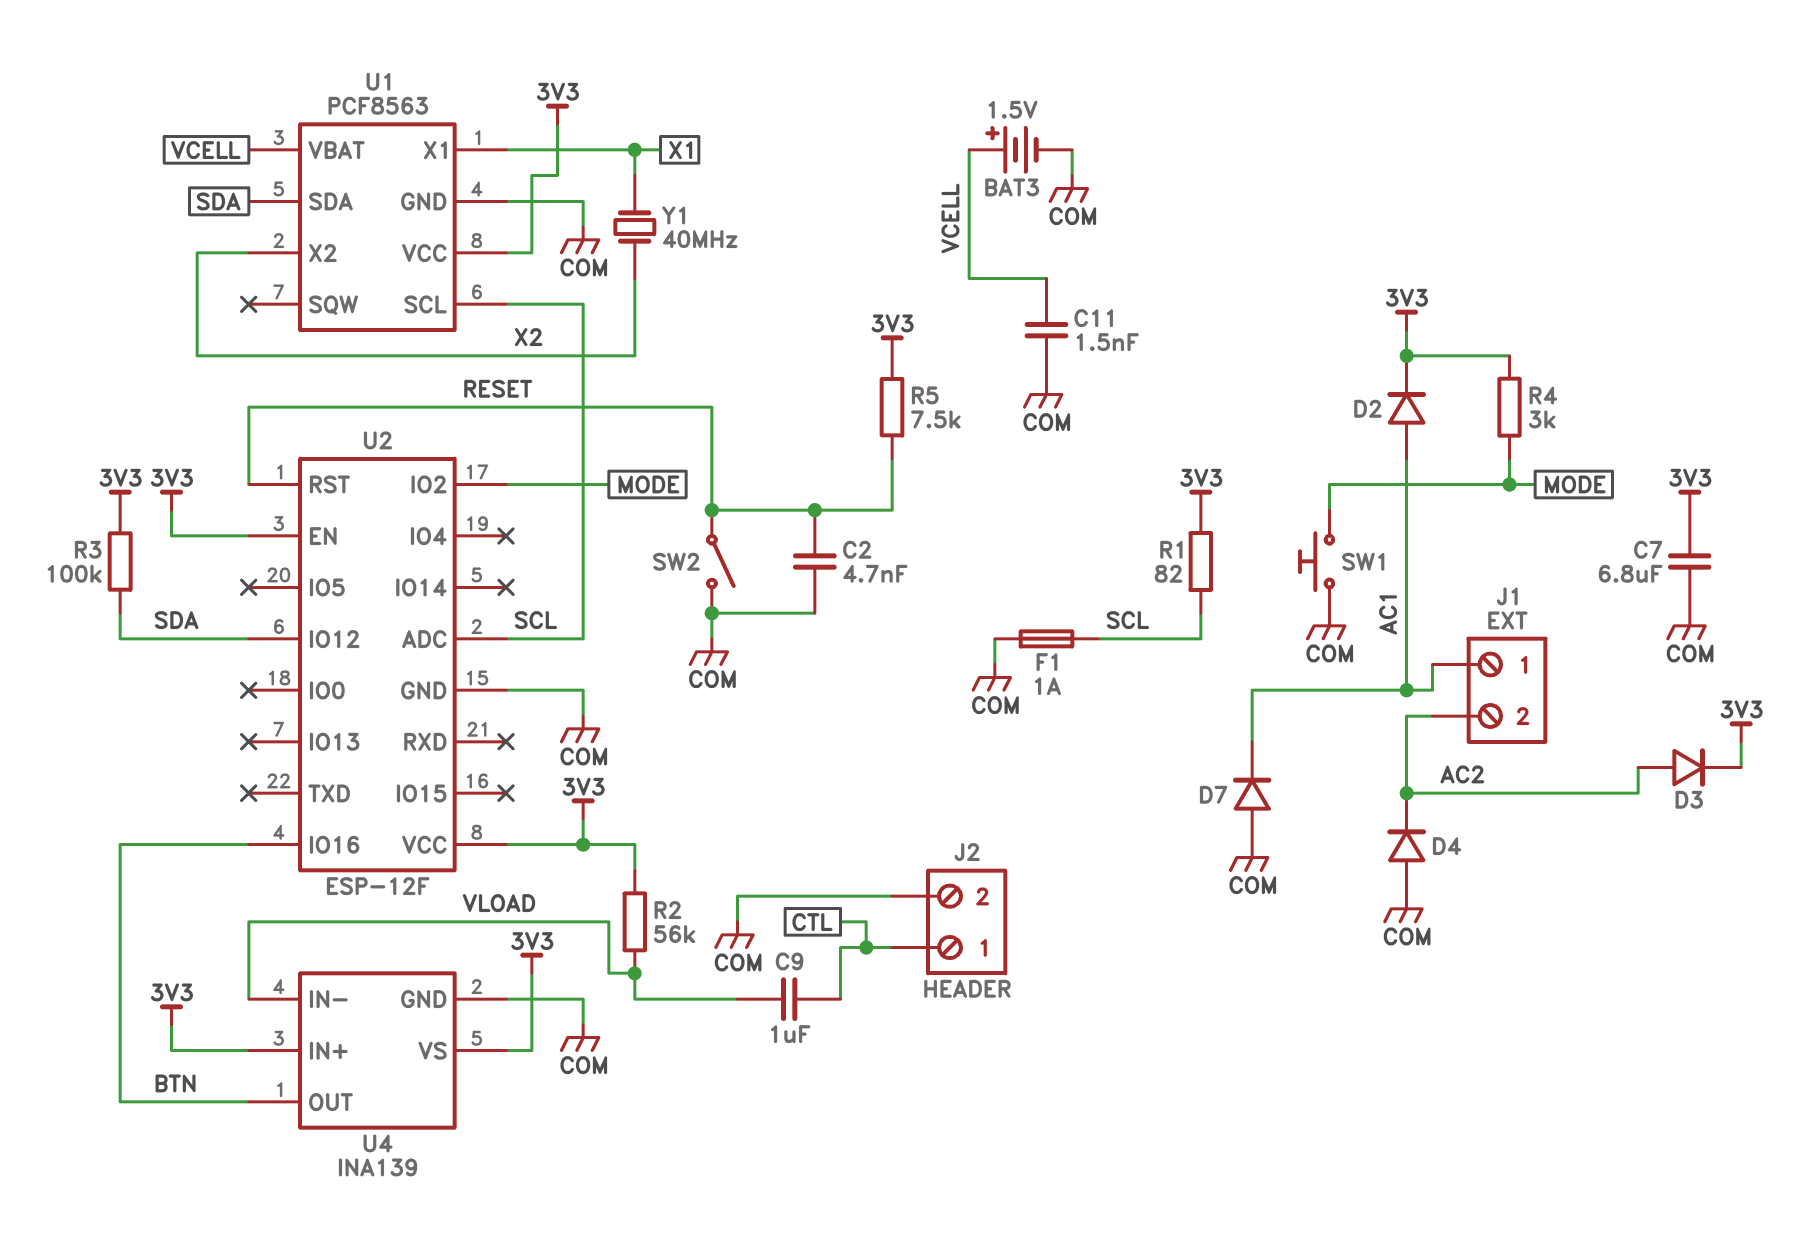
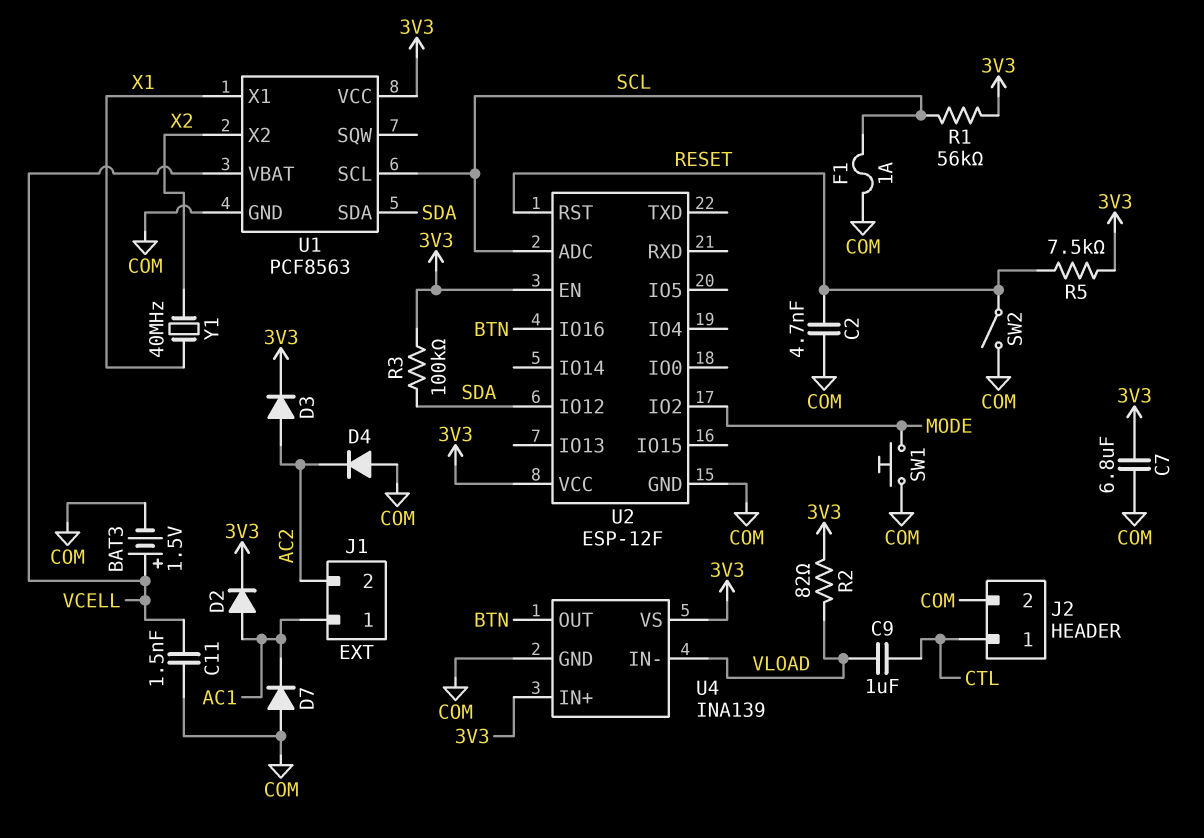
R1: 82 (3V3, SCL) -> 56k (3V3, SCL)
R2: 56k (3V3, VLOAD) -> 82 (3V3, VLOAD)
R4: 3k (3V3, MODE) -> none

